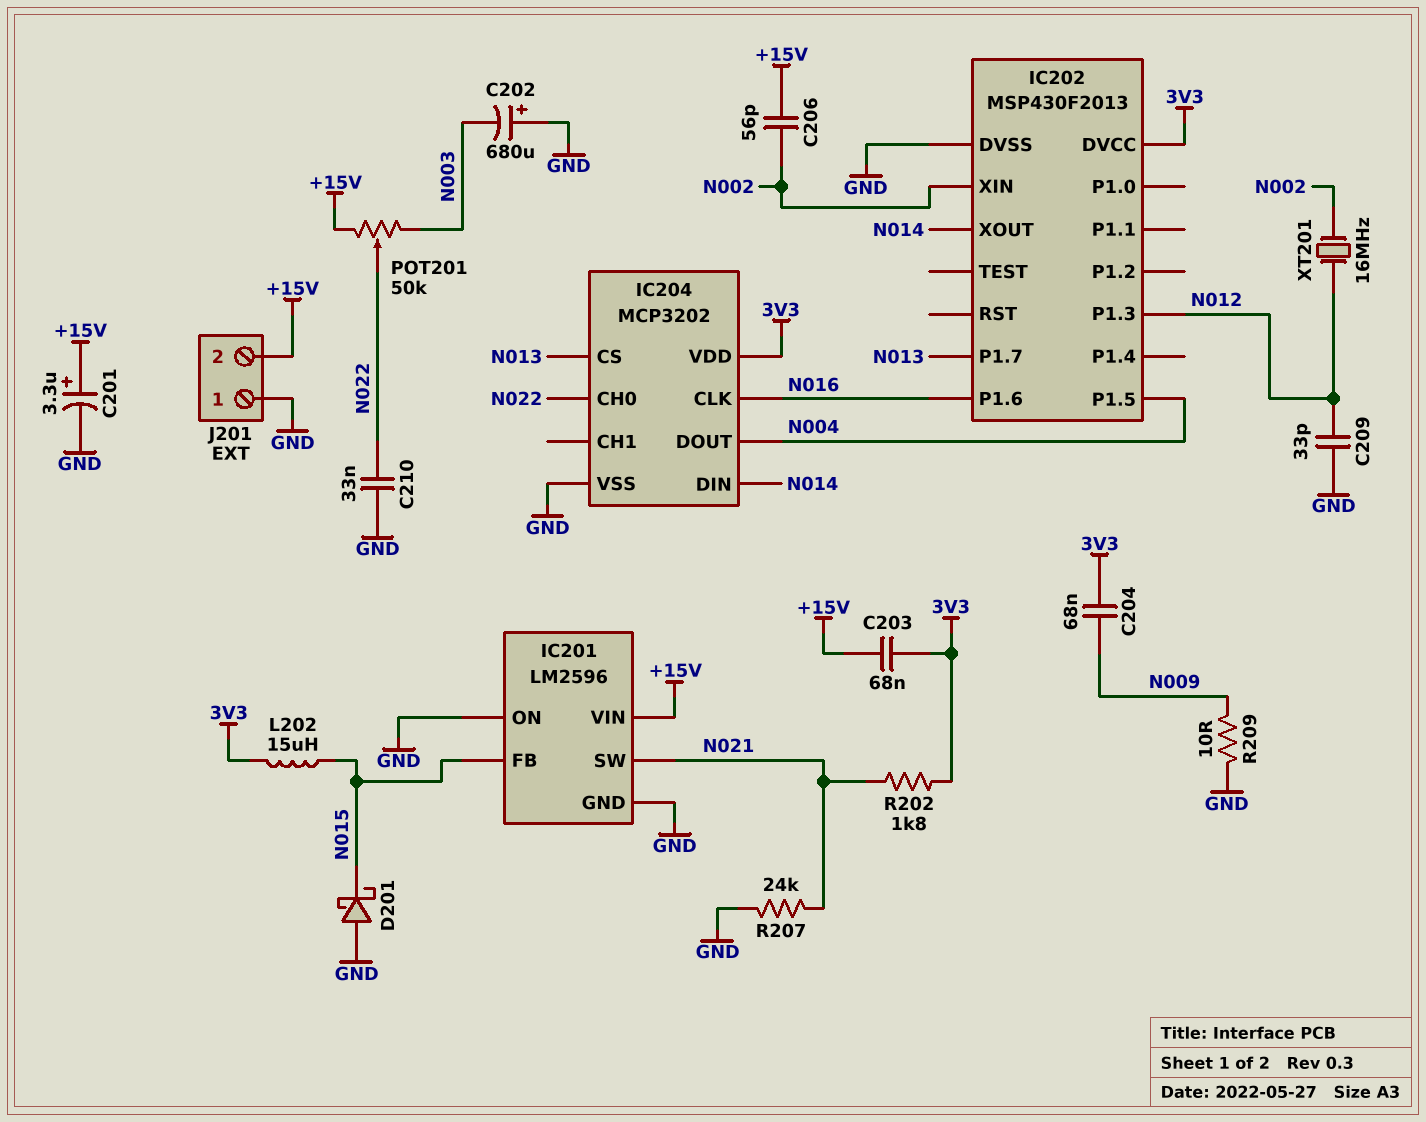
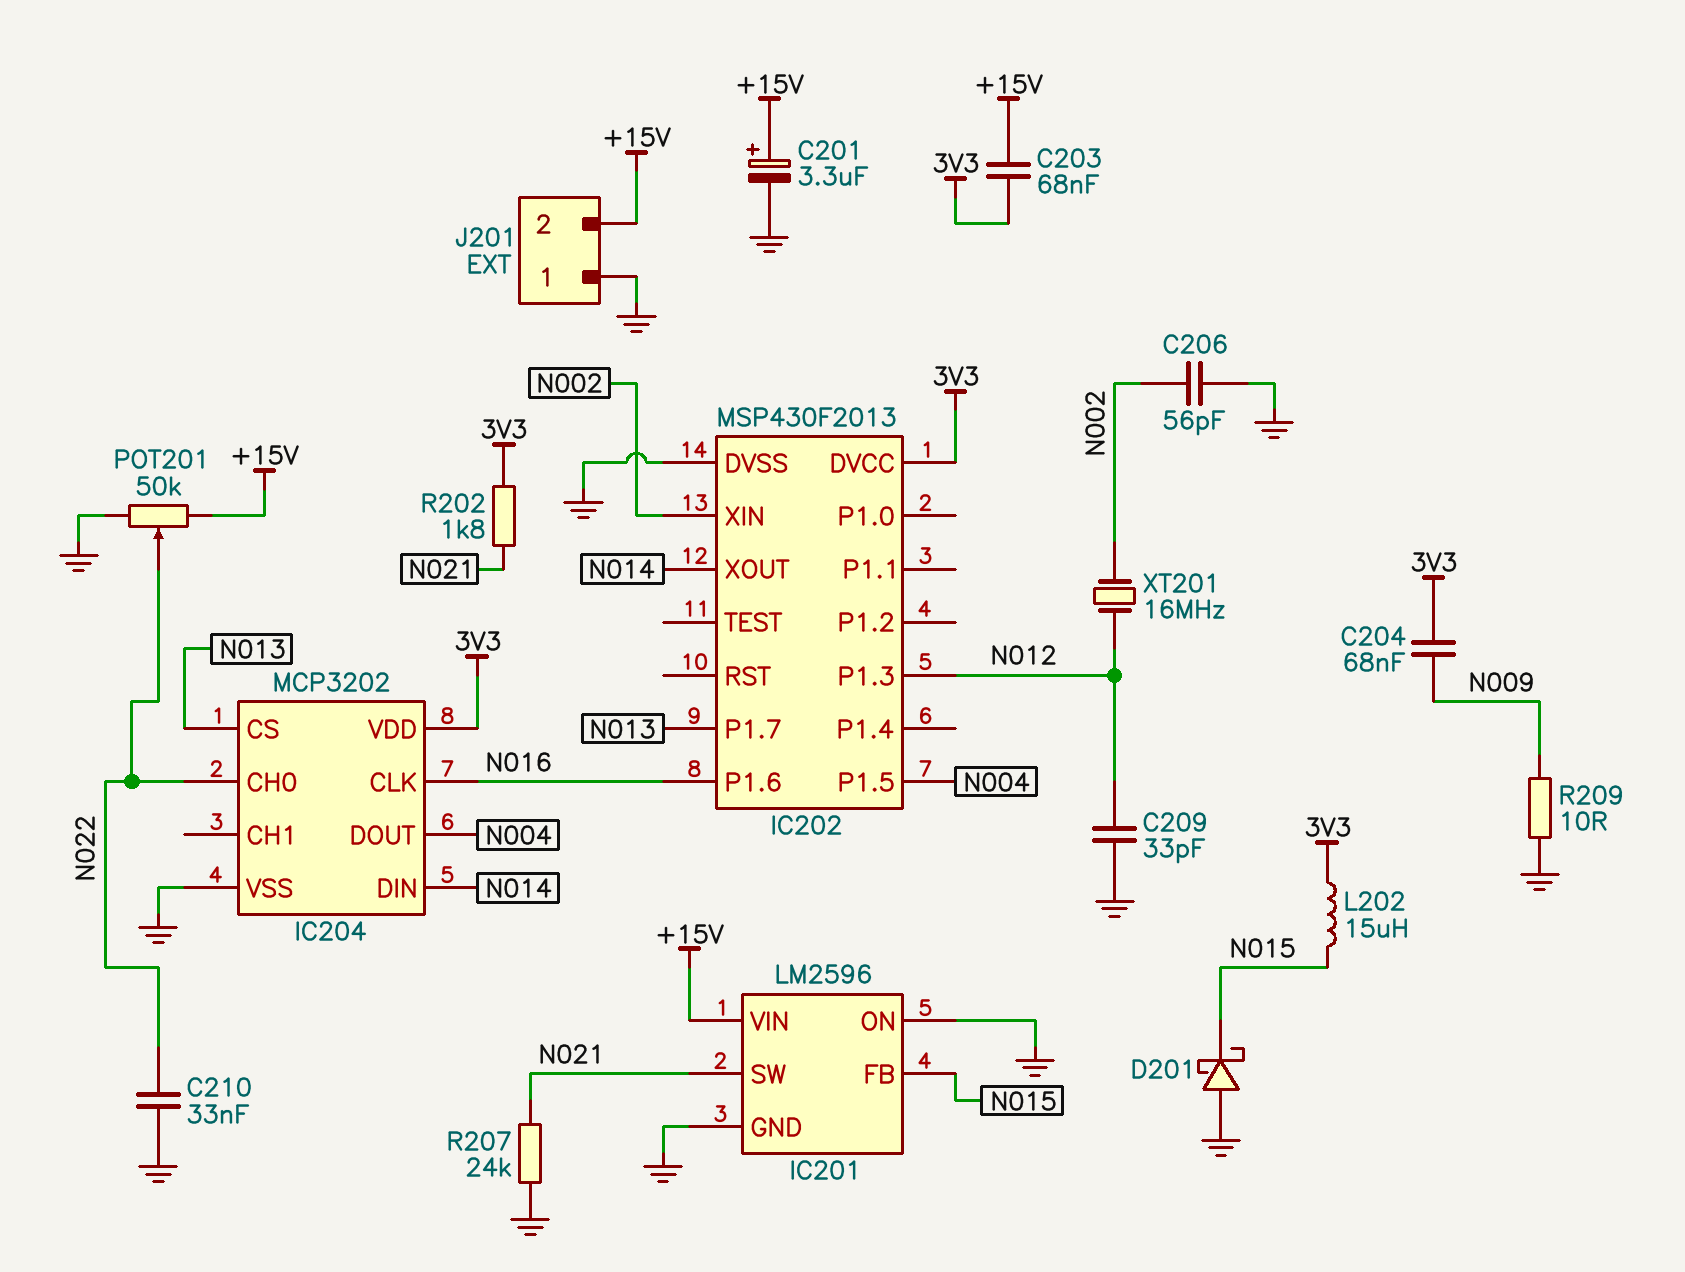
C202: 680uF (plus GND, minus N003) -> none
C206: 56pF (+15V, N002) -> 56pF (GND, N002)
POT201: 50k (+15V, N003, wiper N022) -> 50k (+15V, GND, wiper N022)

